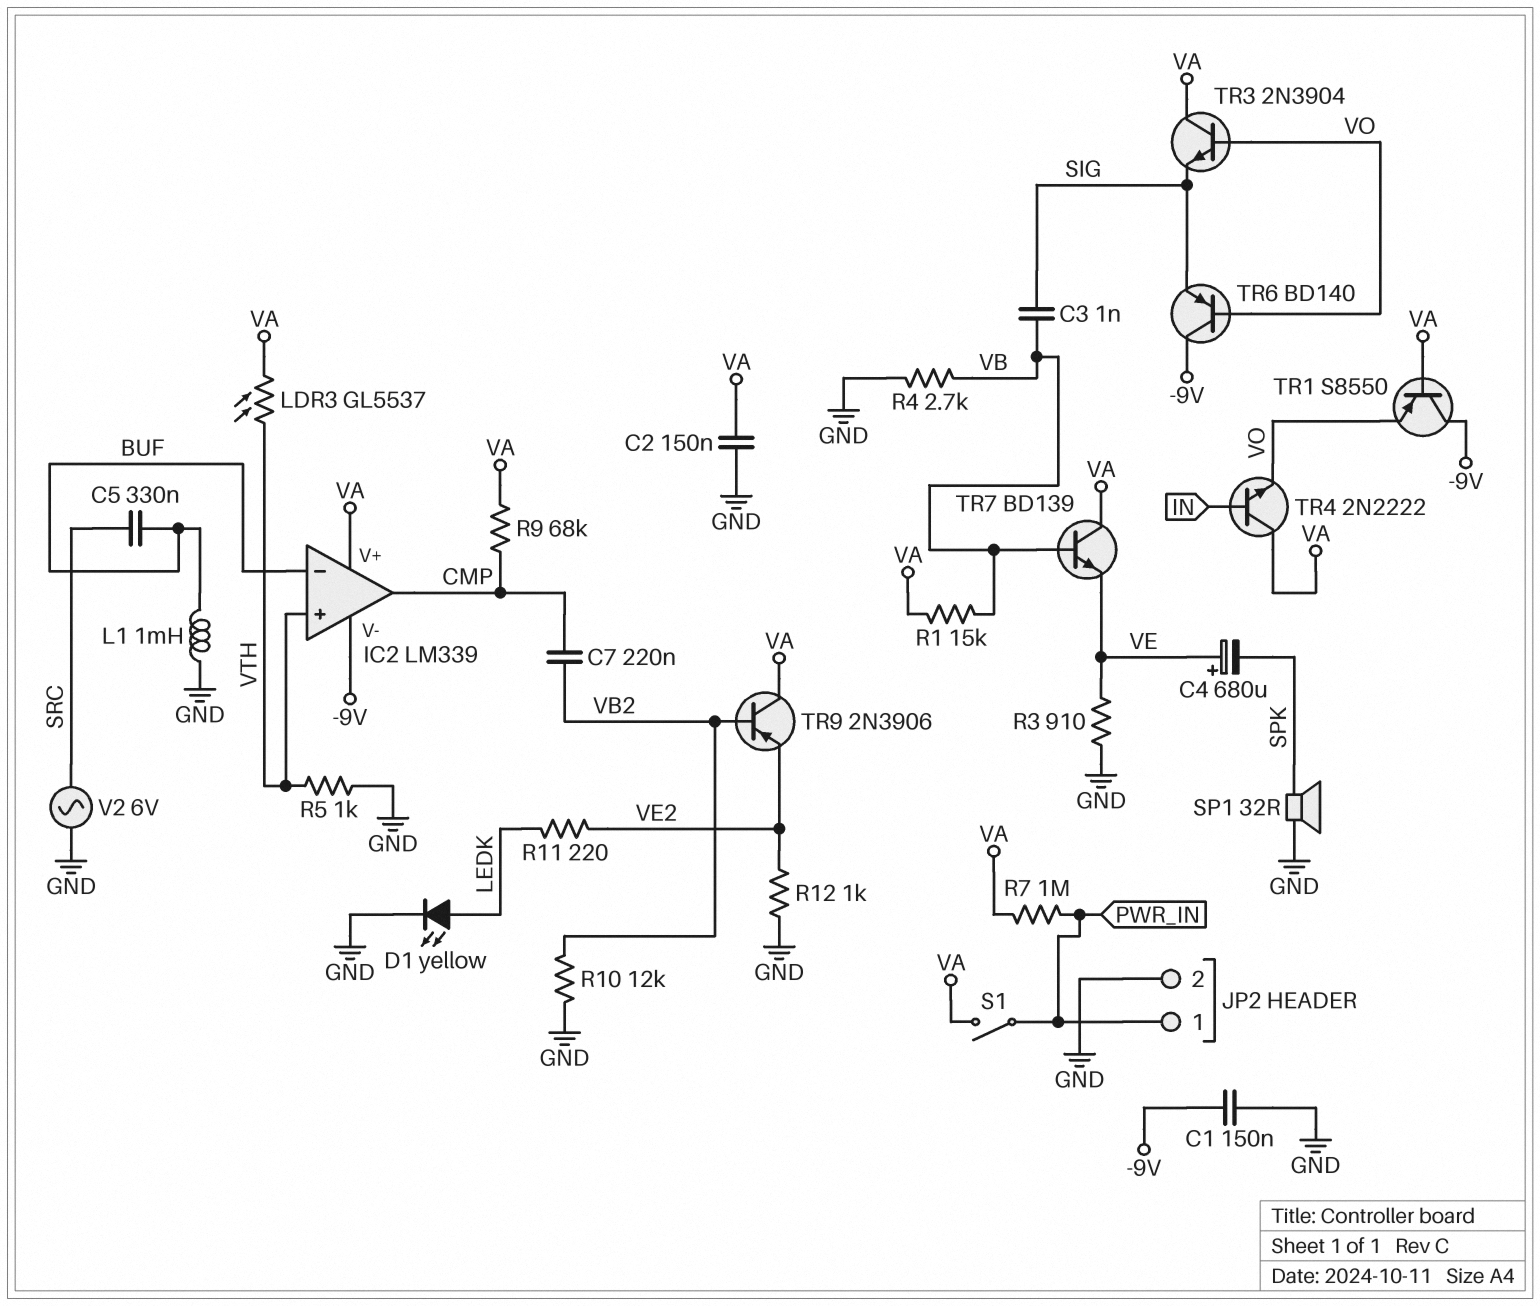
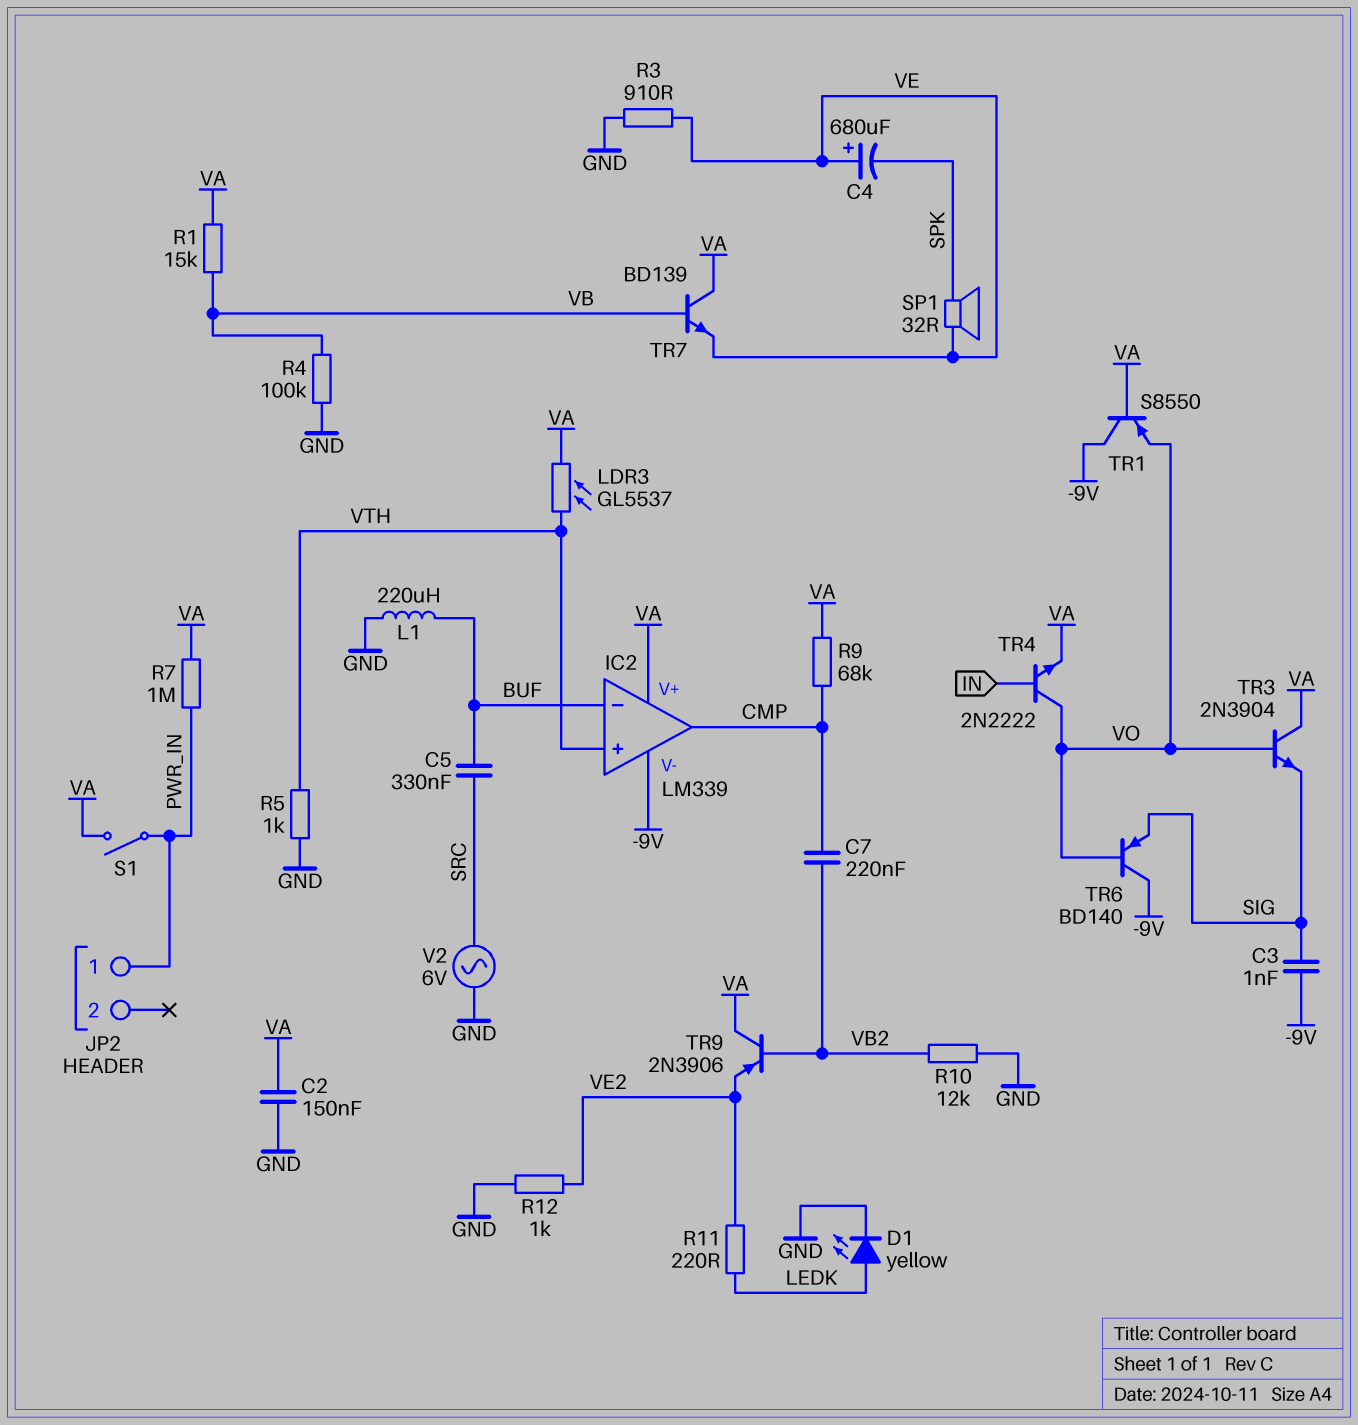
C1: 150nF (-9V, GND) -> none
C3: 1nF (SIG, VB) -> 1nF (-9V, SIG)
JP2 pin 2: GND -> none
L1: 1mH (BUF, GND) -> 220uH (BUF, GND)
R4: 2.7k (GND, VB) -> 100k (GND, VB)
SP1: speaker 32R (GND, SPK) -> speaker 32R (SPK, VE)
TR4: NPN 2N2222 (B IN, C VA, E VO) -> NPN 2N2222 (B IN, C VO, E VA)

